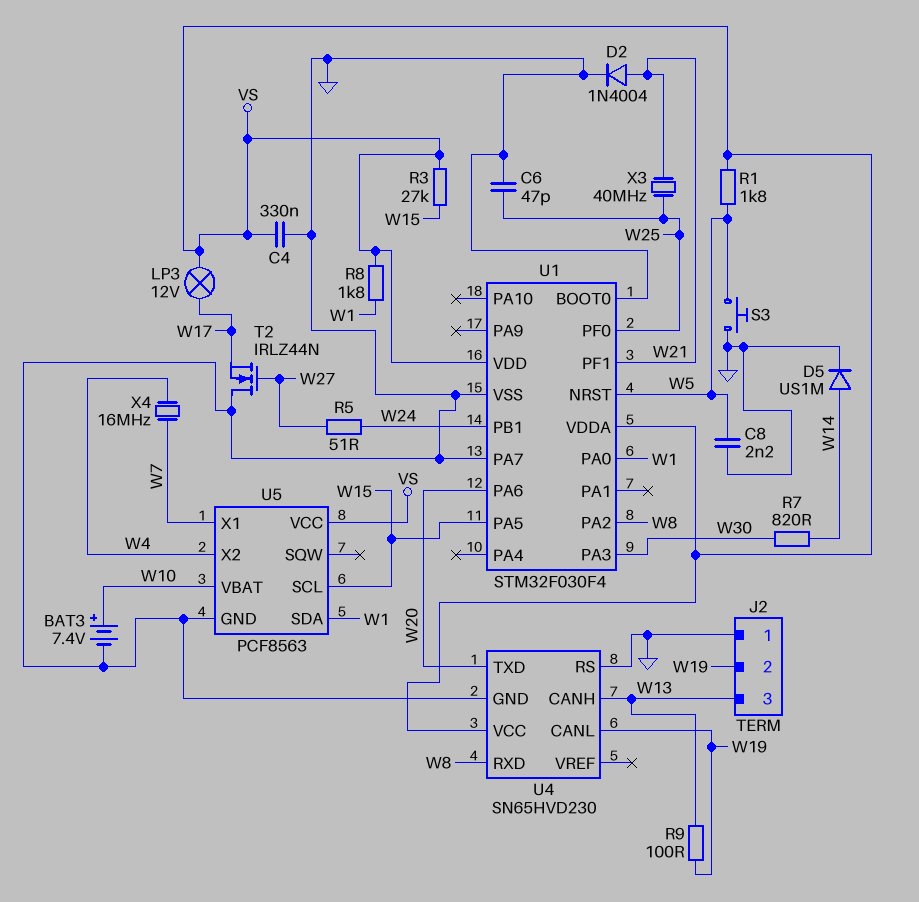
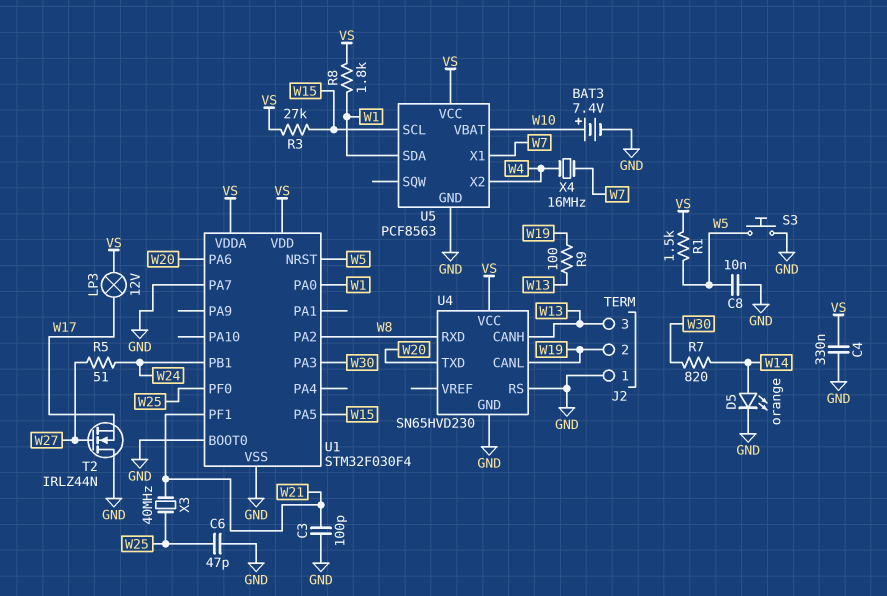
C3: none -> 100pF (GND, W21)
C8: 2.2nF (GND, W5) -> 10nF (GND, W5)
D2: diode 1N4004 (A W21, K GND) -> none
D5: diode US1M (A W14, K GND) -> LED orange (A W14, K GND)
R1: 1.8k (VS, W5) -> 1.5k (VS, W5)

